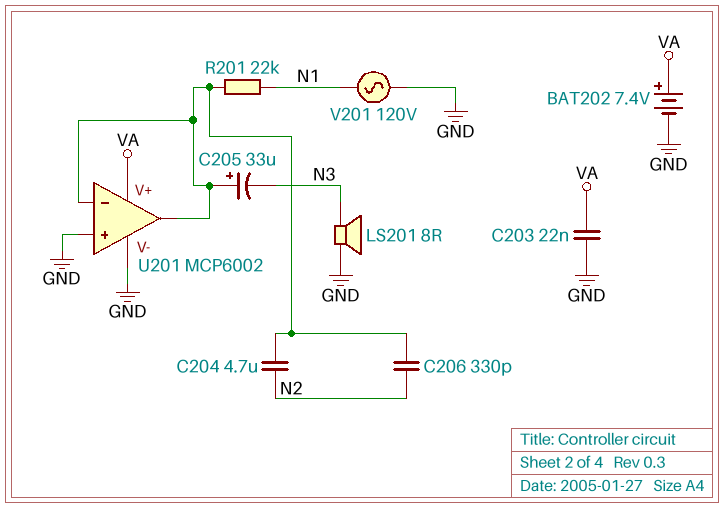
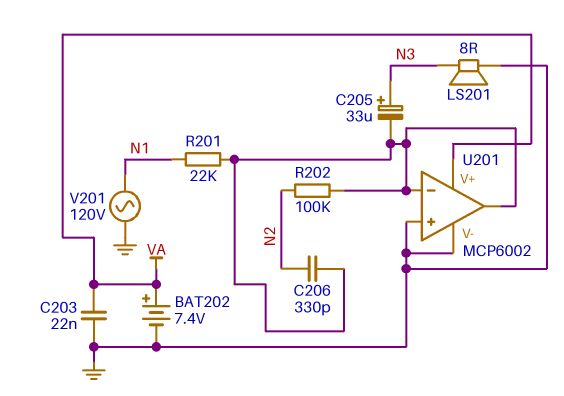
C204: 4.7uF (N2, U201/in-) -> none
C205: 33uF (plus U201/in-, minus N3) -> 33uF (plus N3, minus U201/in-)
R202: none -> 100k (N2, U201/in-)

